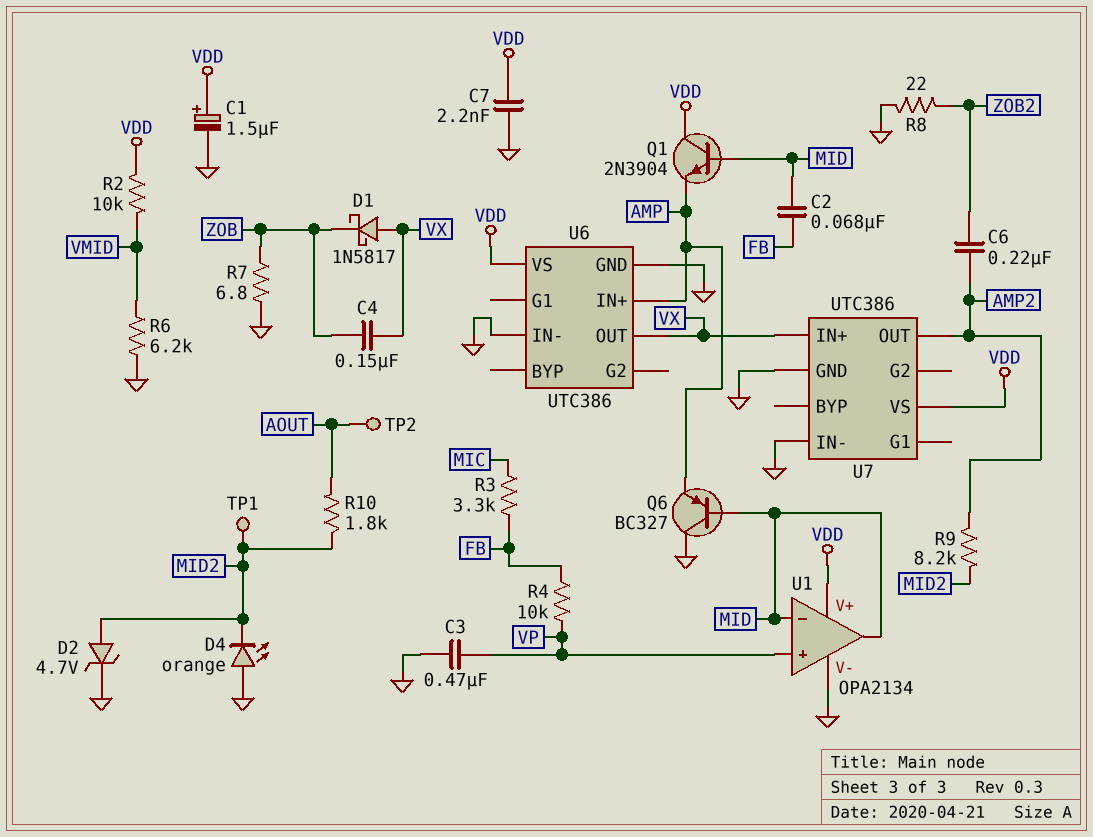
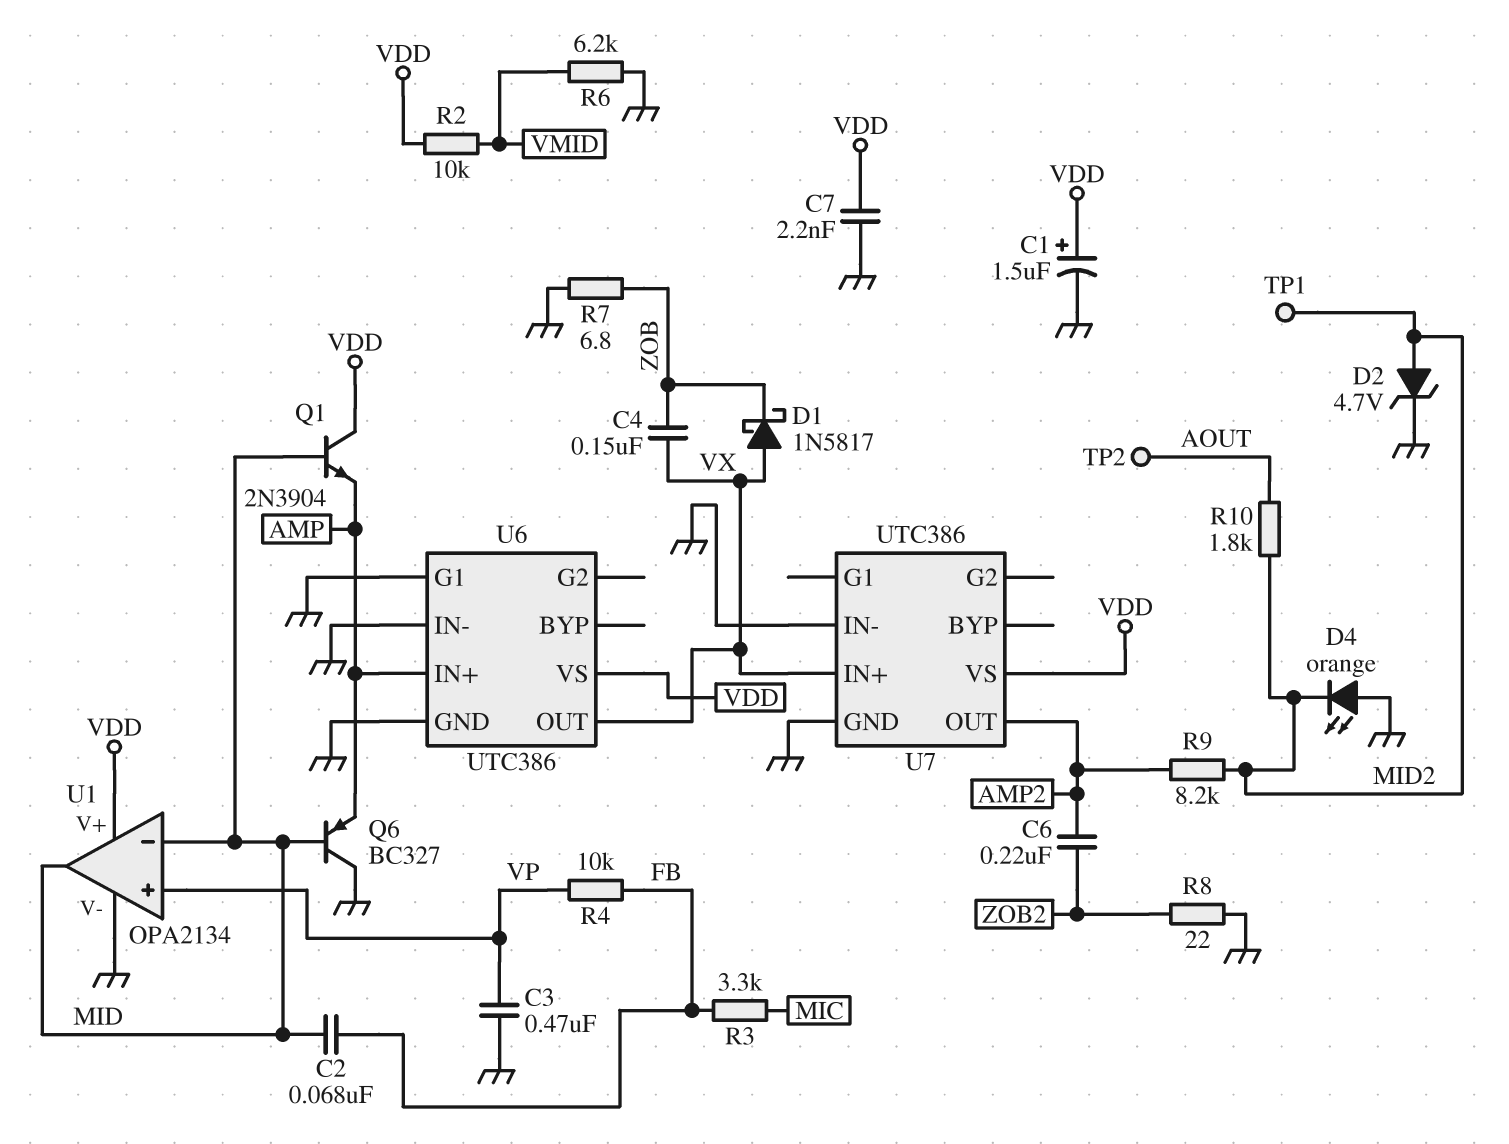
U6 pin G1: none -> GND

